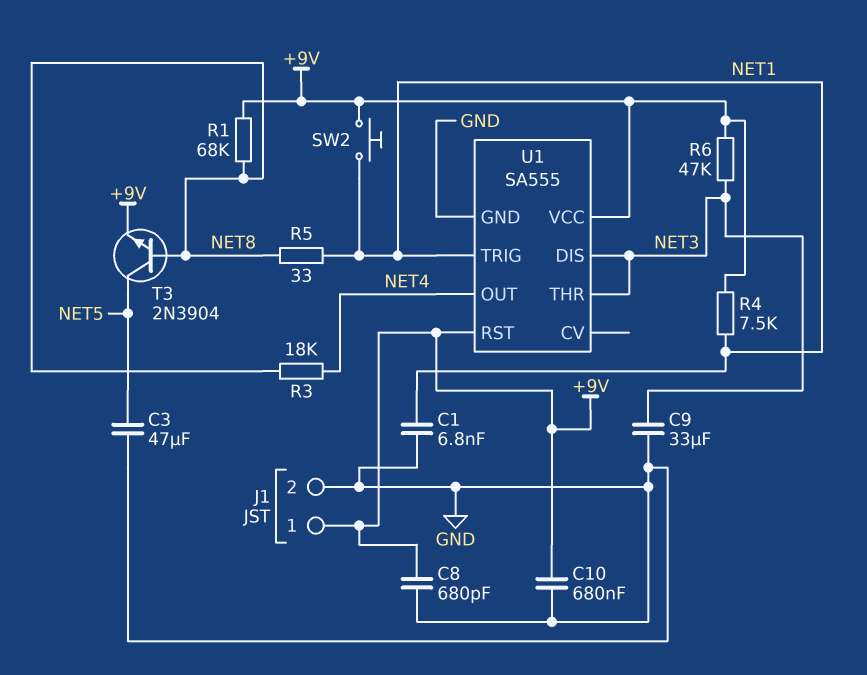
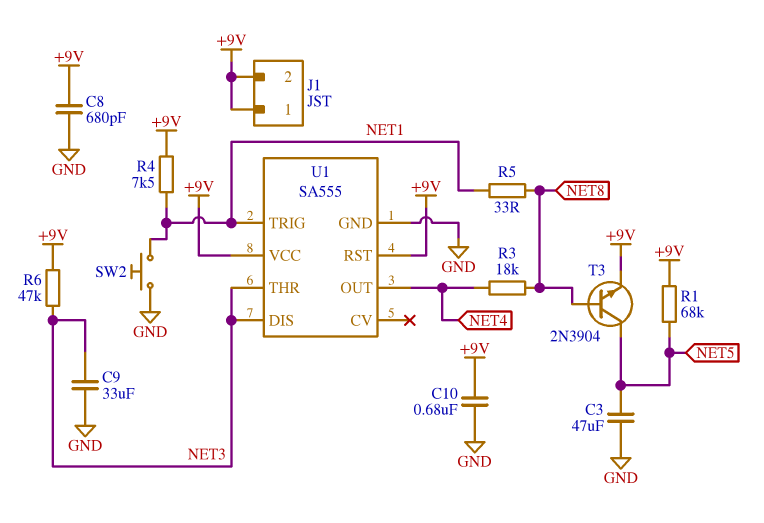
C1: 6.8nF (GND, NET1) -> none
J1 pin 2: GND -> +9V
R1: 68k (+9V, NET8) -> 68k (+9V, NET5)
SW2: button (+9V, NET1) -> button (GND, NET1)

